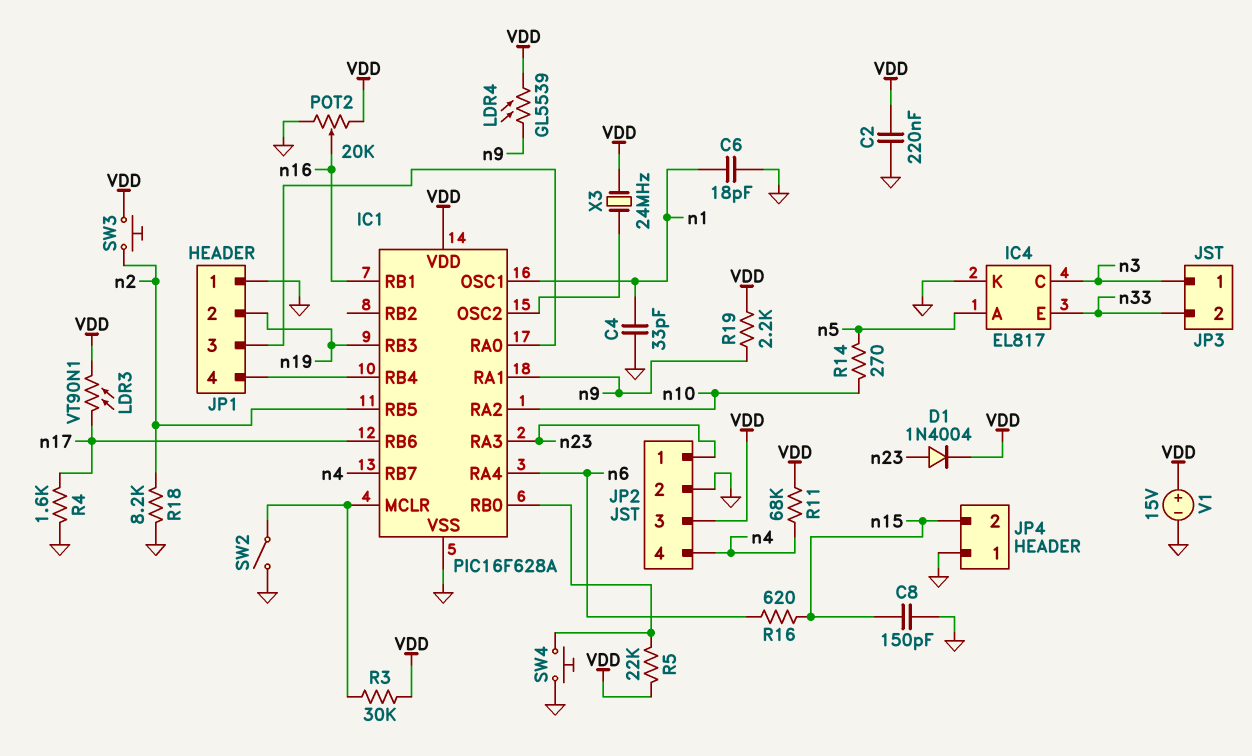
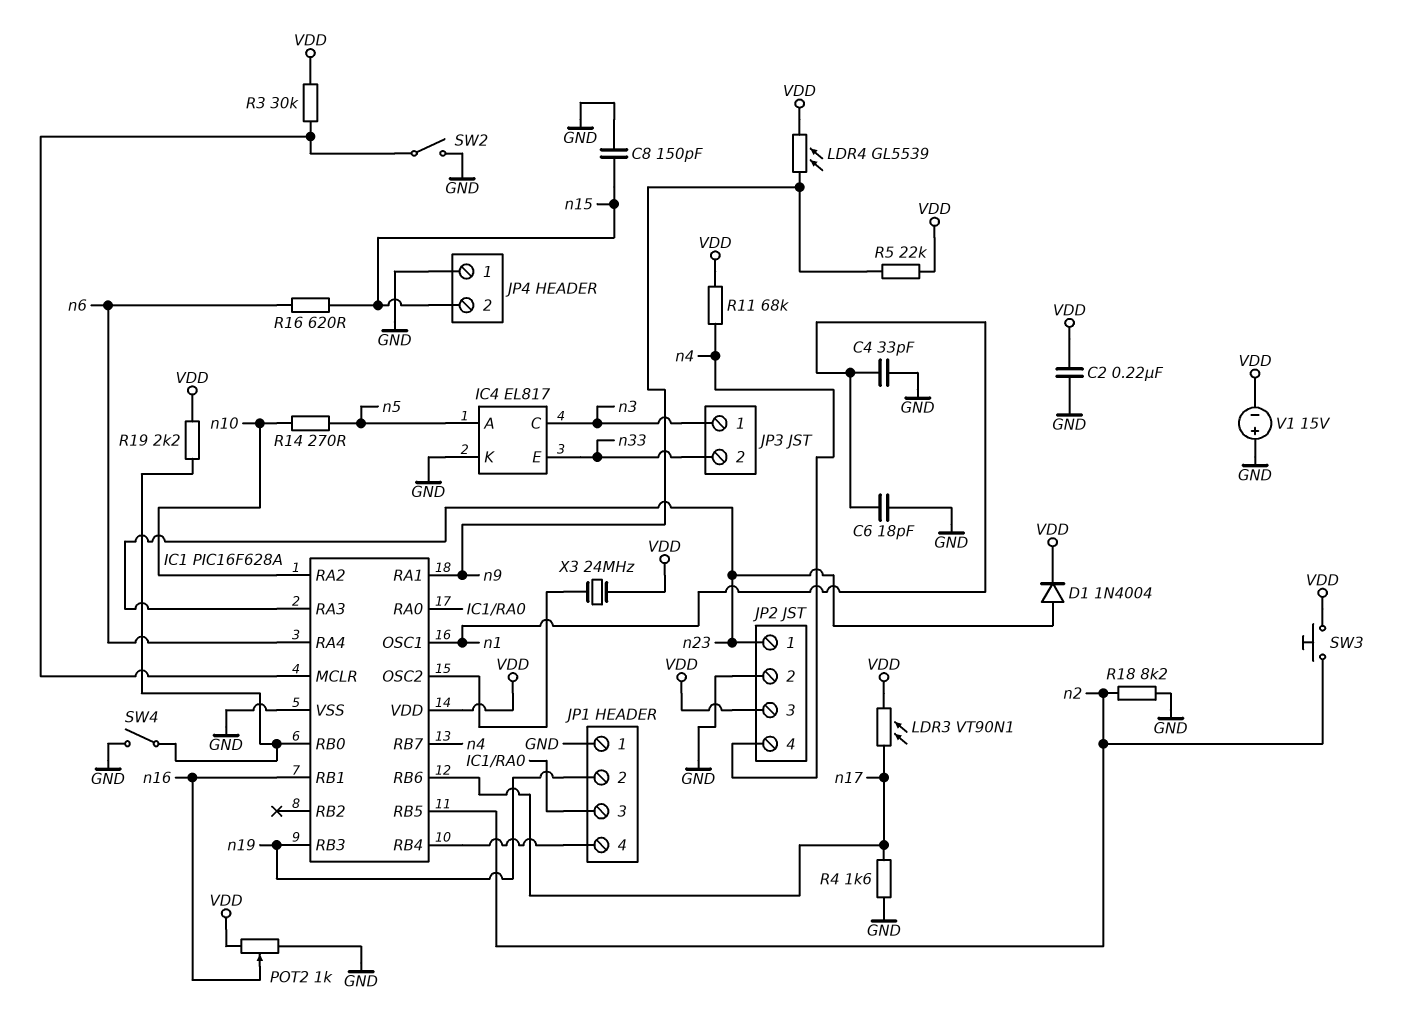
POT2: 20k (GND, VDD, wiper n16) -> 1k (GND, VDD, wiper n16)
R5: 22k (IC1/RB0, VDD) -> 22k (VDD, n9)
R19: 2.2k (VDD, n9) -> 2.2k (IC1/RB0, VDD)
SW4: button (GND, IC1/RB0) -> switch (GND, IC1/RB0)
V1: 15V (plus VDD, minus GND) -> 15V (plus GND, minus VDD)

